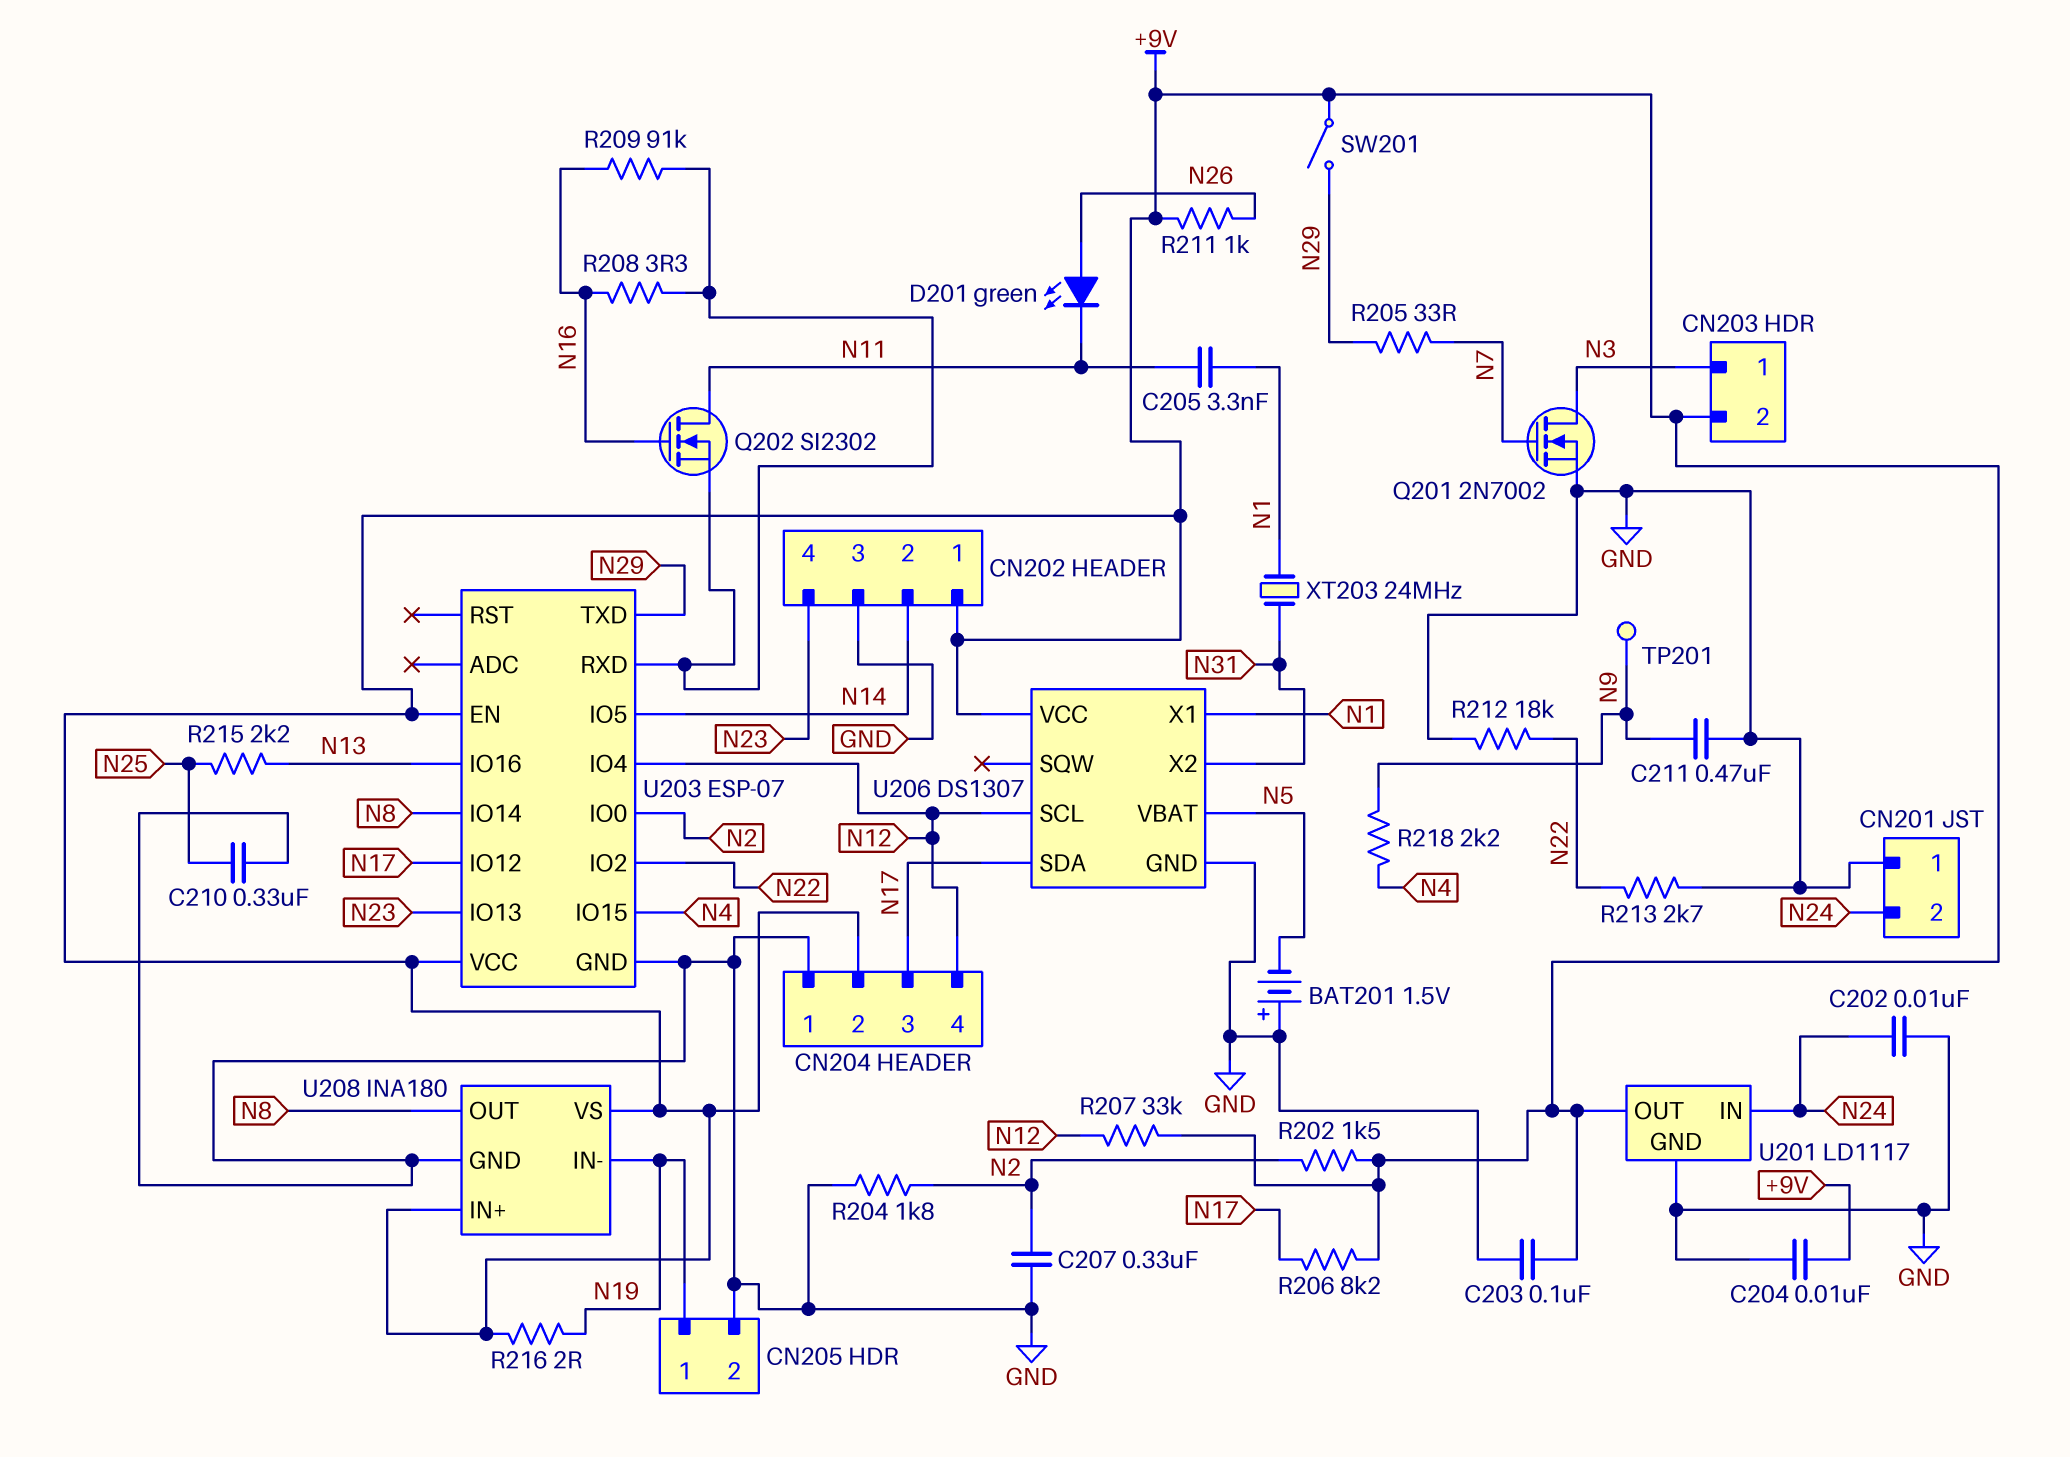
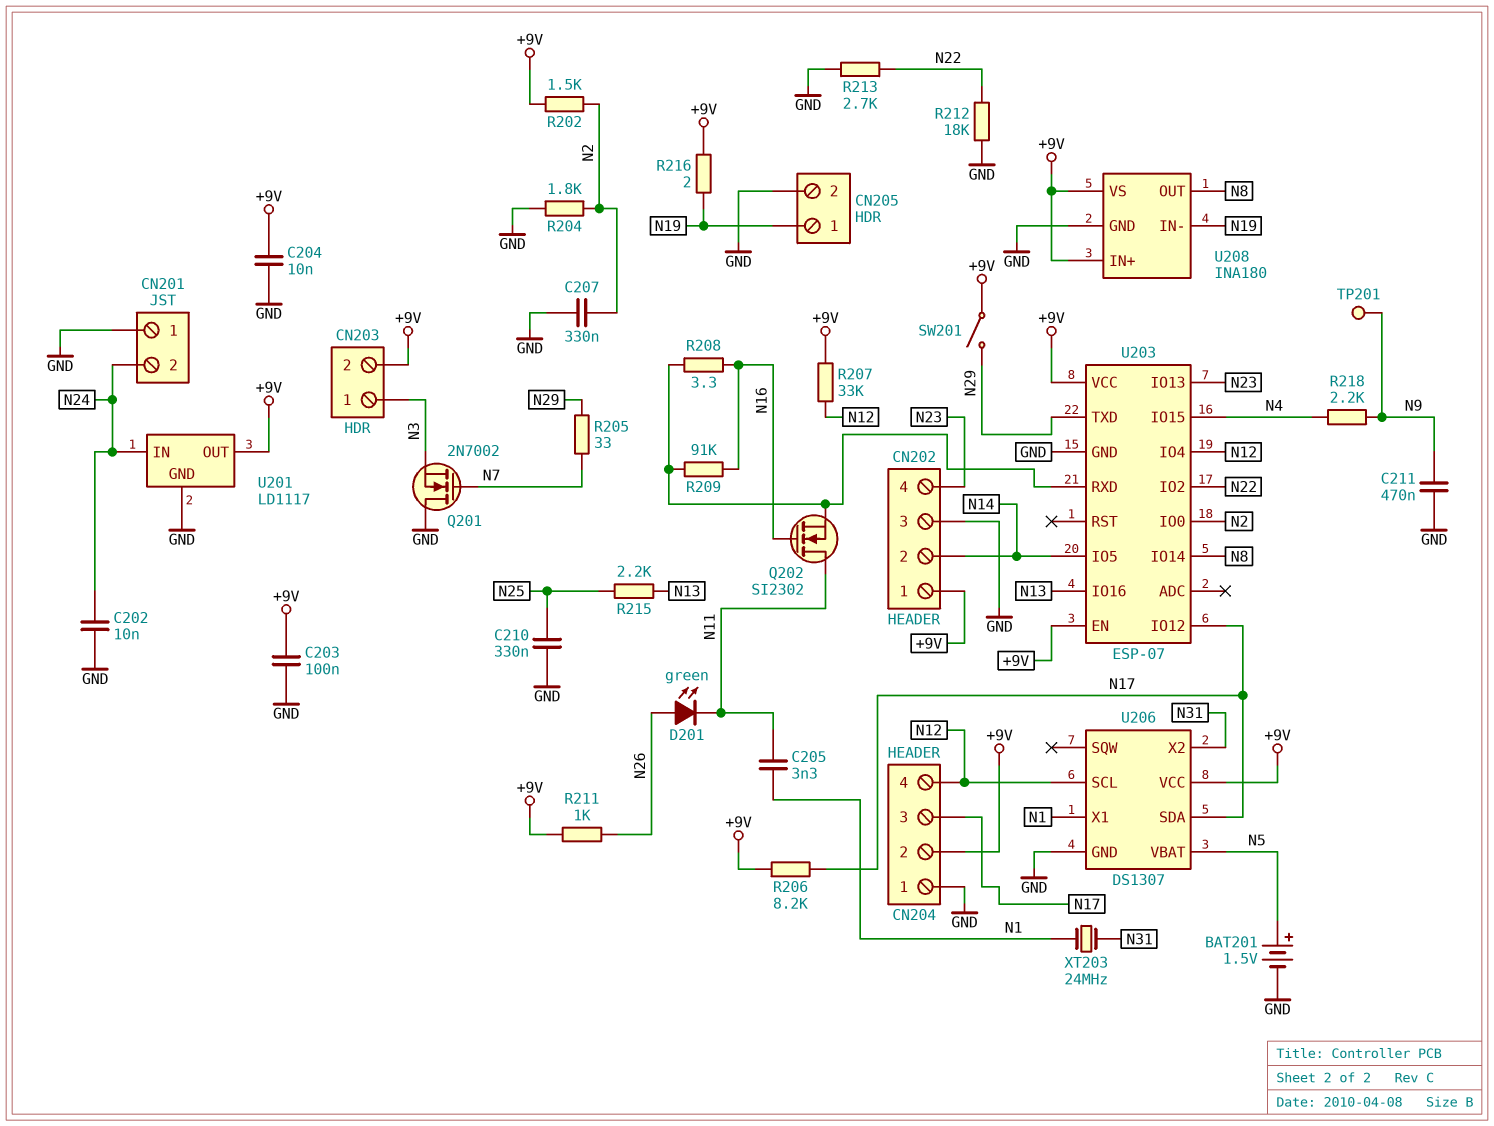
BAT201: 1.5V (plus GND, minus N5) -> 1.5V (plus N5, minus GND)
Q201: NMOS 2N7002 (G N7, D N3, S GND) -> NMOS 2N7002 (G N7, D GND, S N3)

